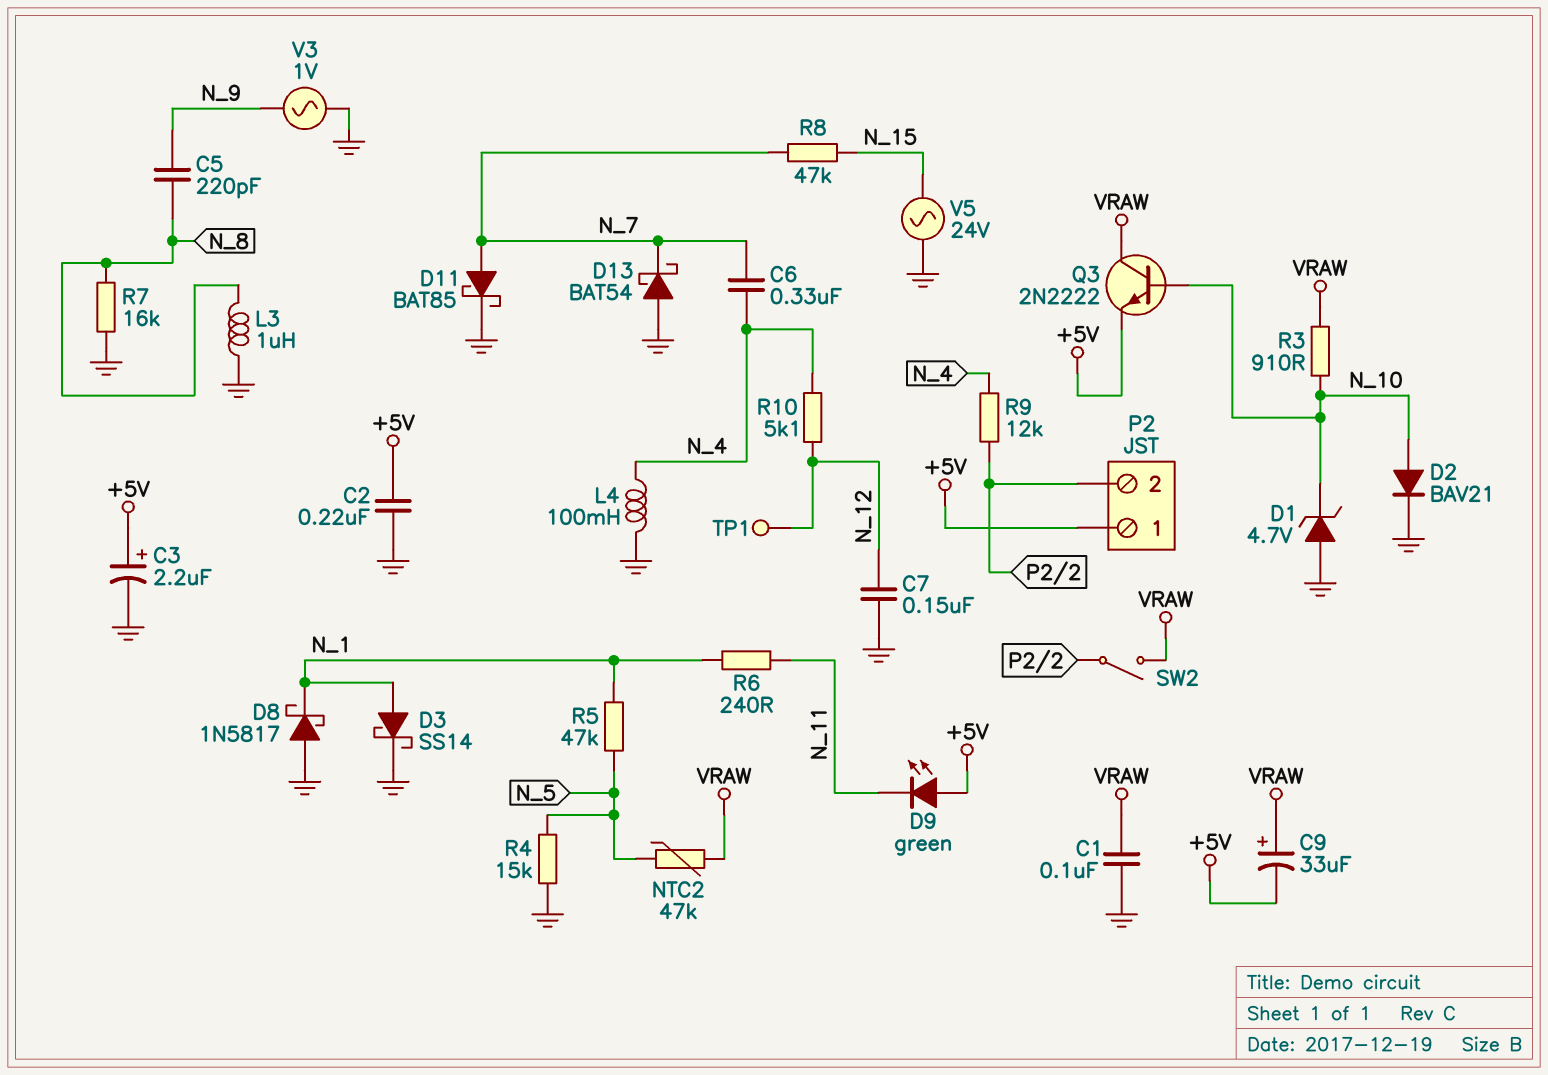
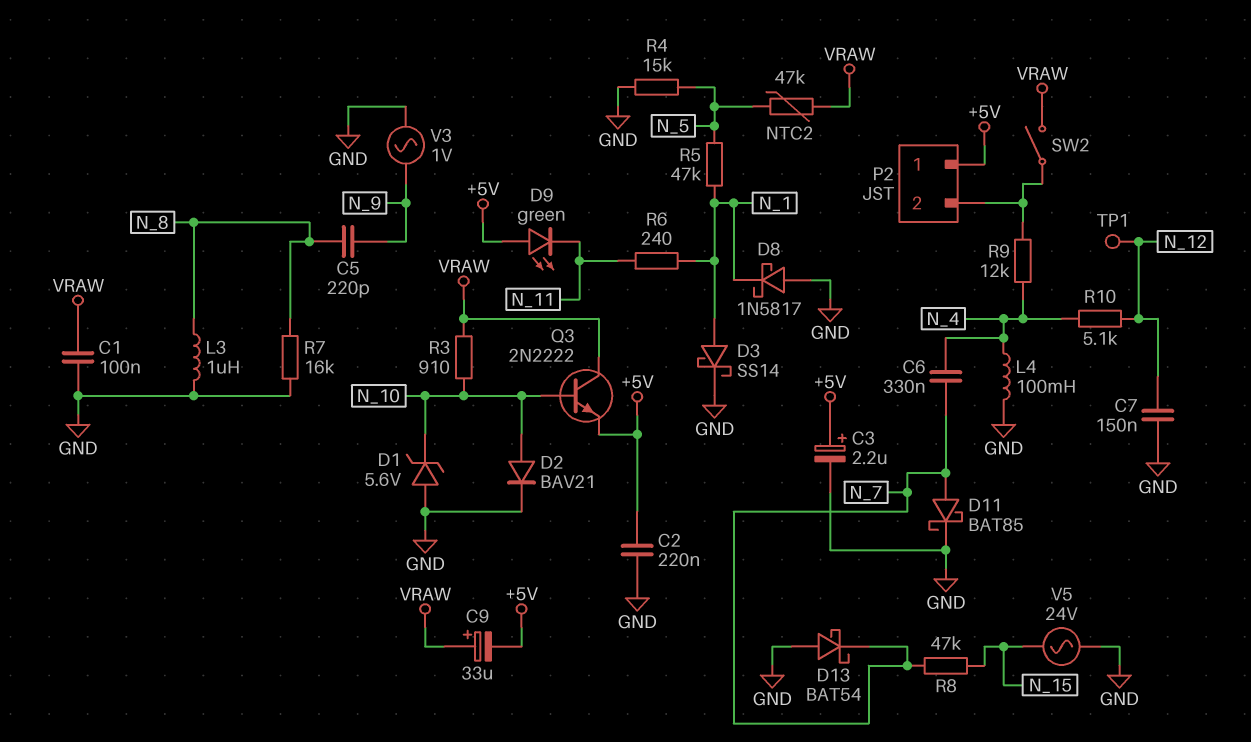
D1: zener 4.7V (A GND, K N_10) -> zener 5.6V (A GND, K N_10)

